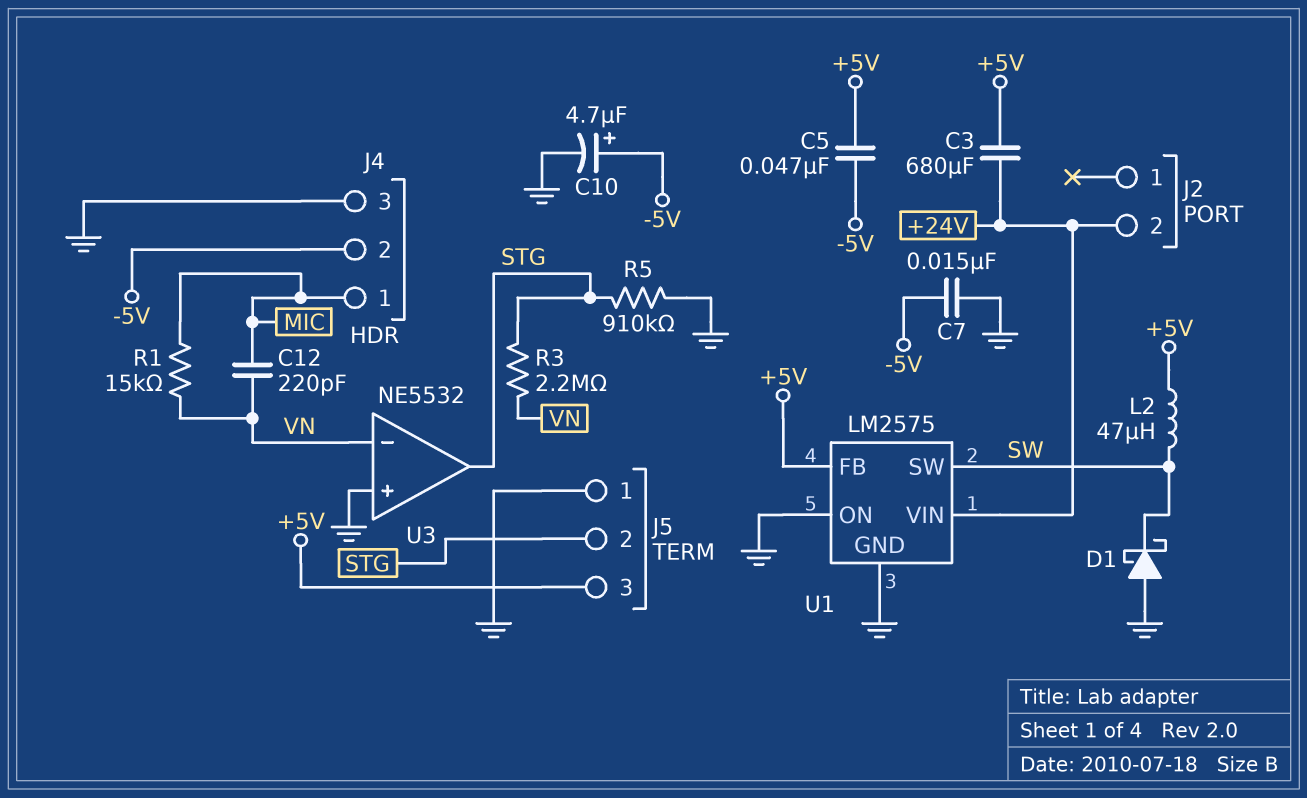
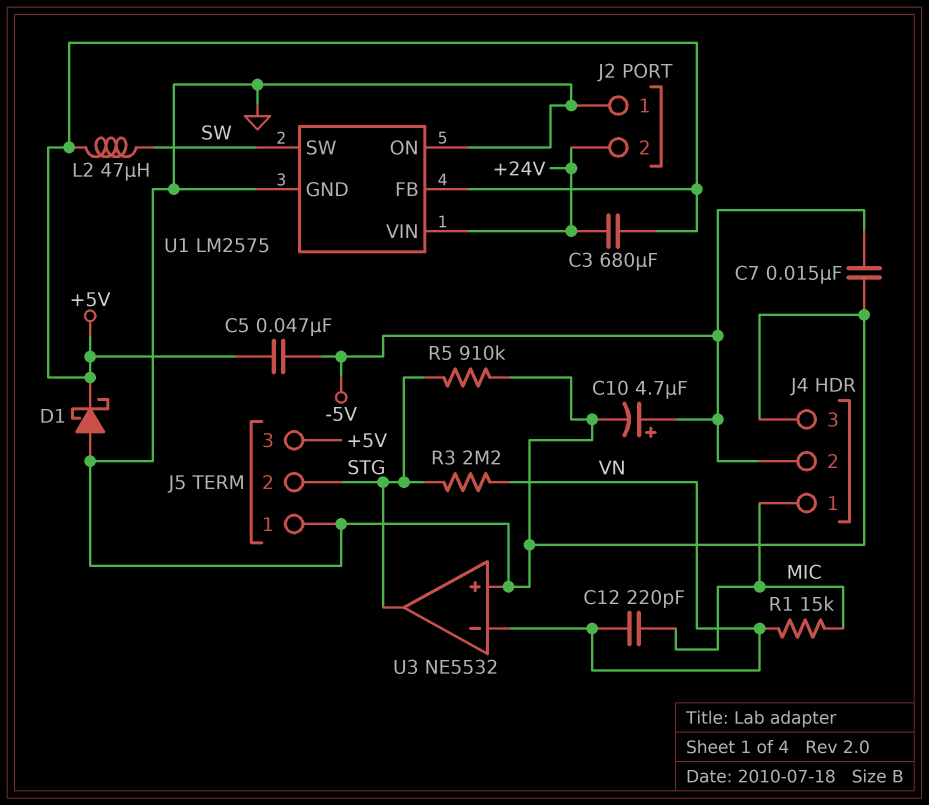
D1: schottky (A GND, K SW) -> schottky (A GND, K +5V)
J2 pin 1: none -> GND

